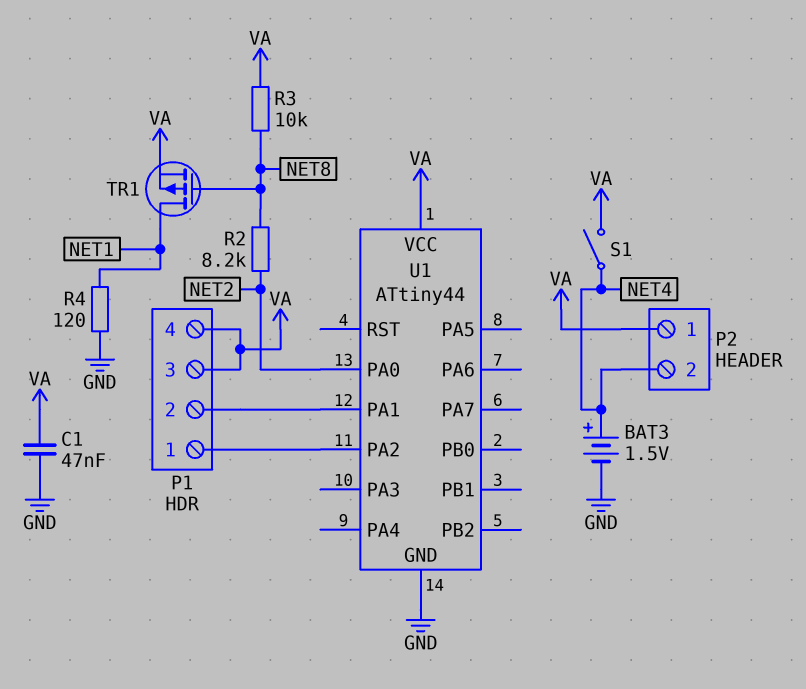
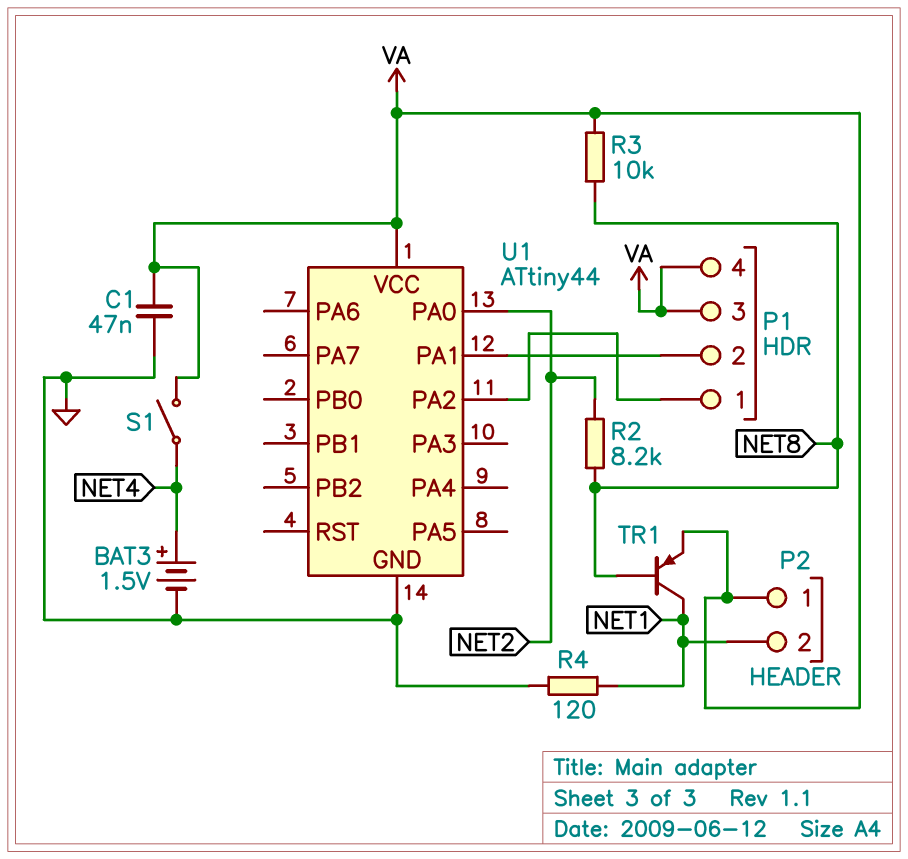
P2 pin 2: NET4 -> NET1
TR1: PMOS (G NET8, D NET1, S VA) -> PNP (B NET8, C NET1, E VA)

